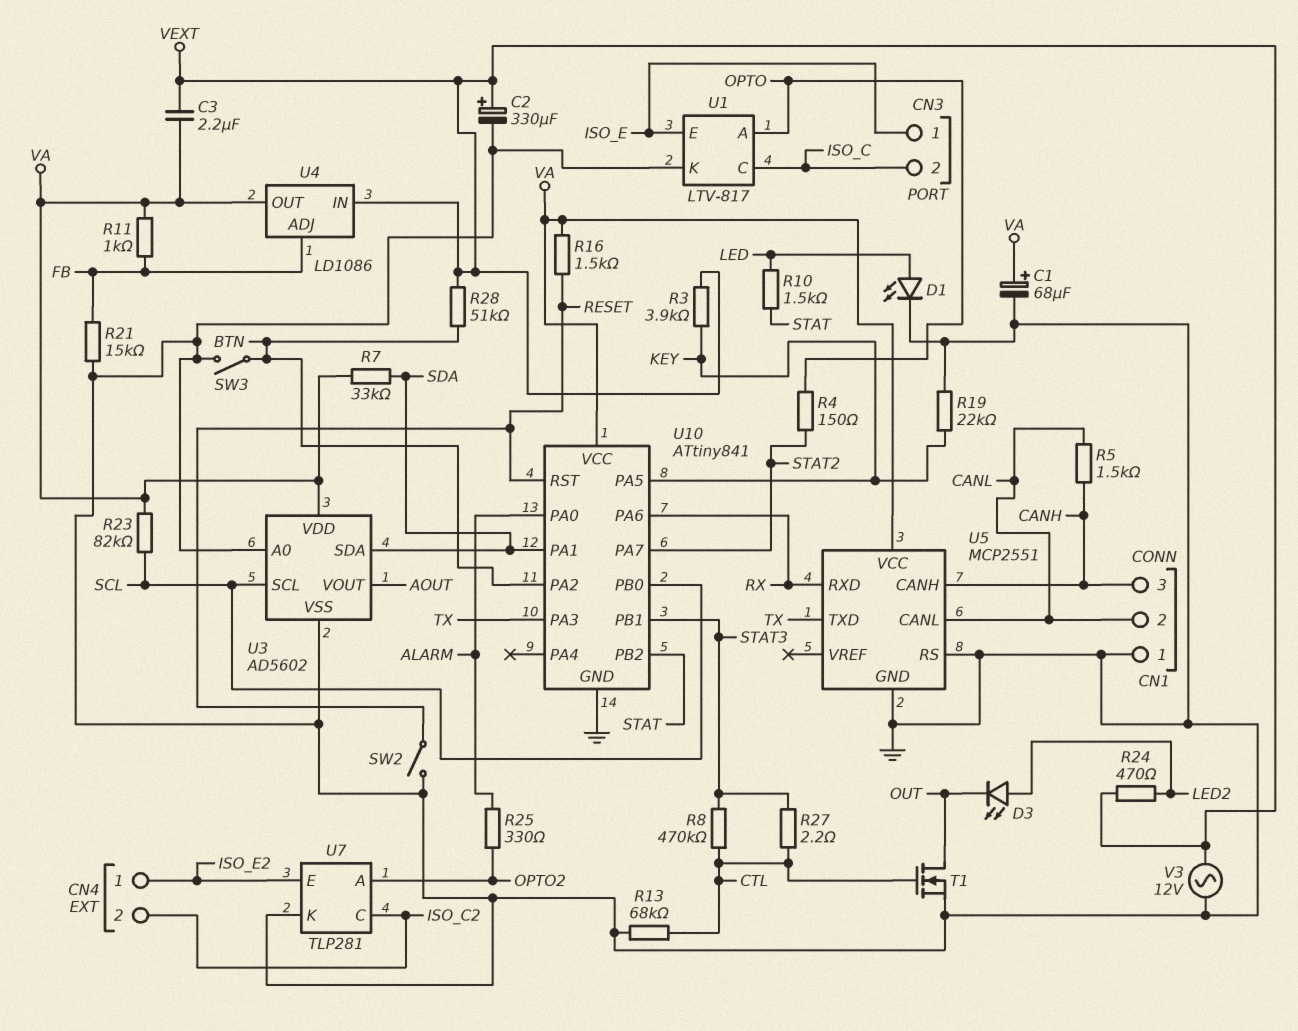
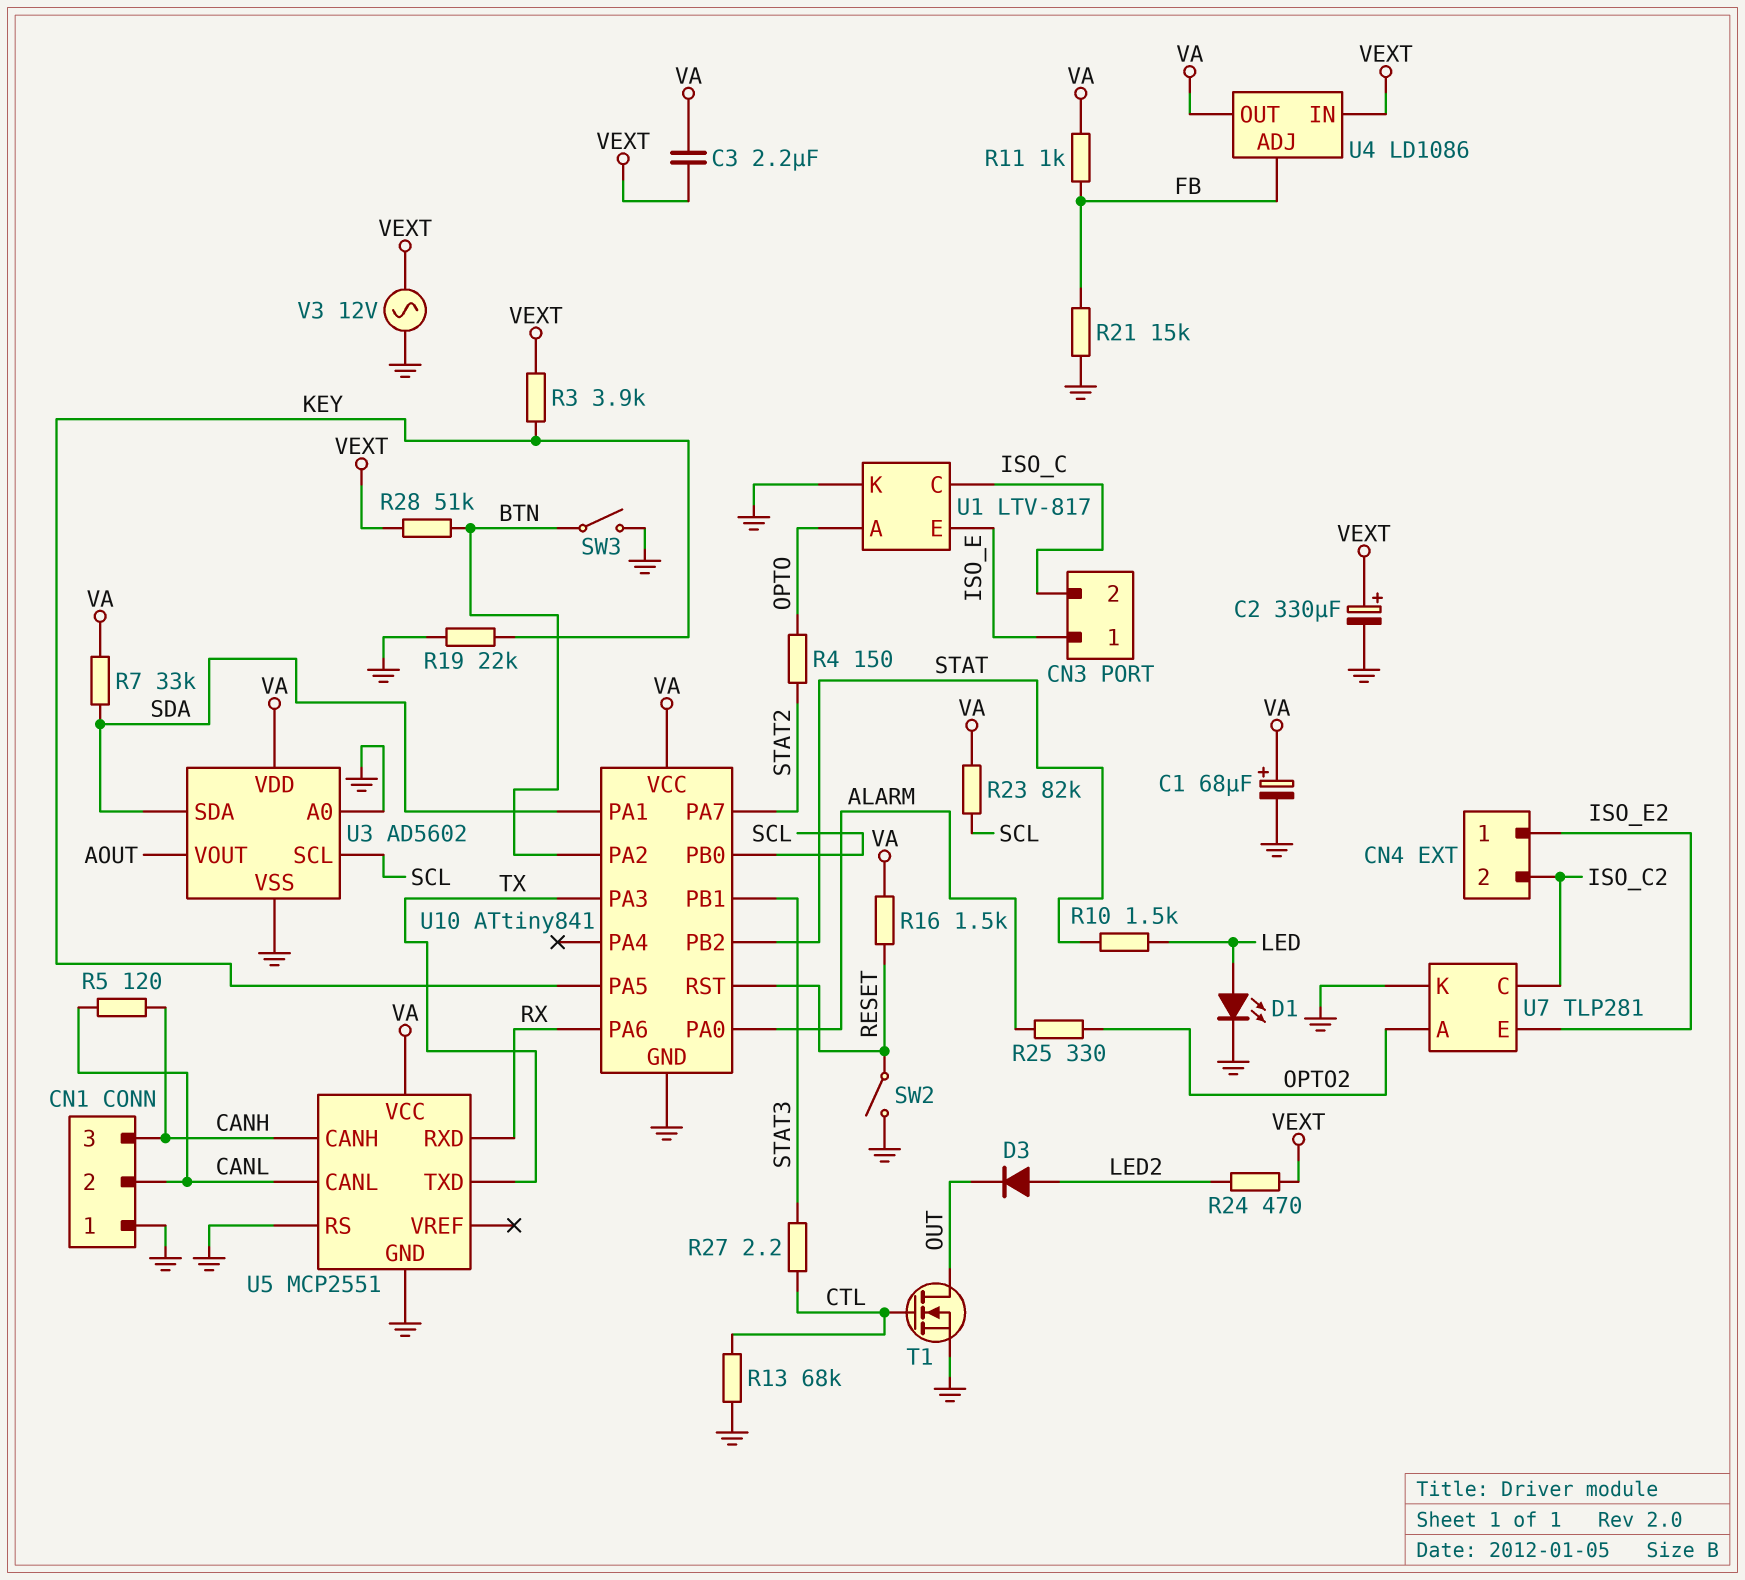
D3: LED (A LED2, K OUT) -> diode (A LED2, K OUT)
R5: 1.5k (CANH, CANL) -> 120 (CANH, CANL)
R8: 470k (CTL, STAT3) -> none

